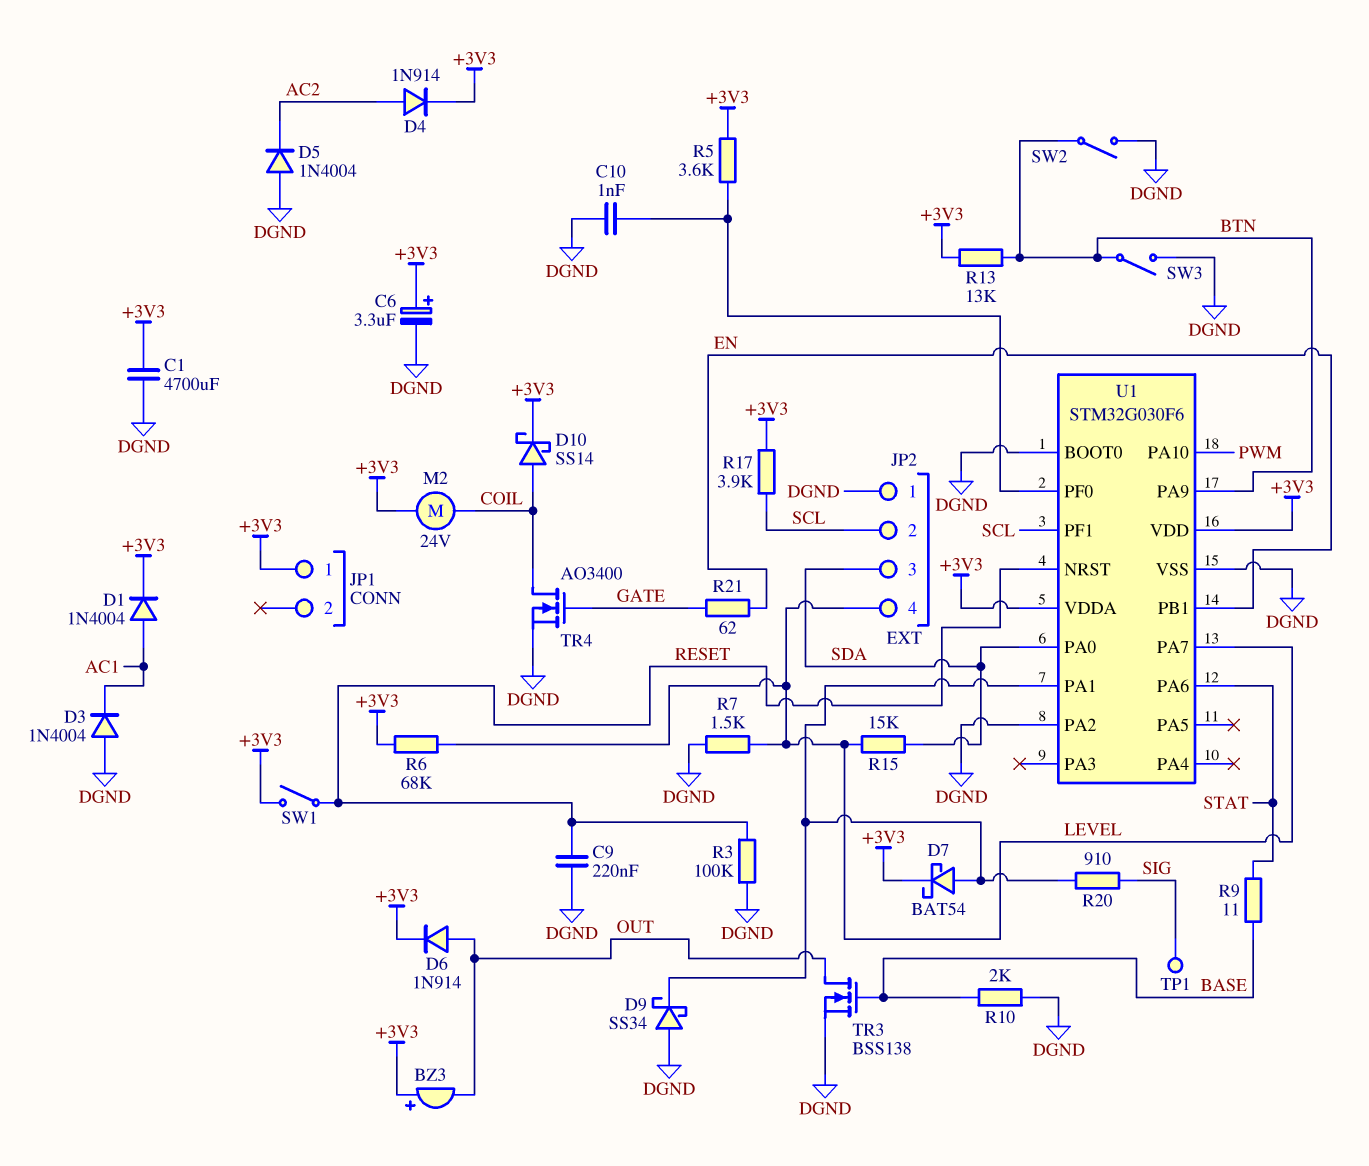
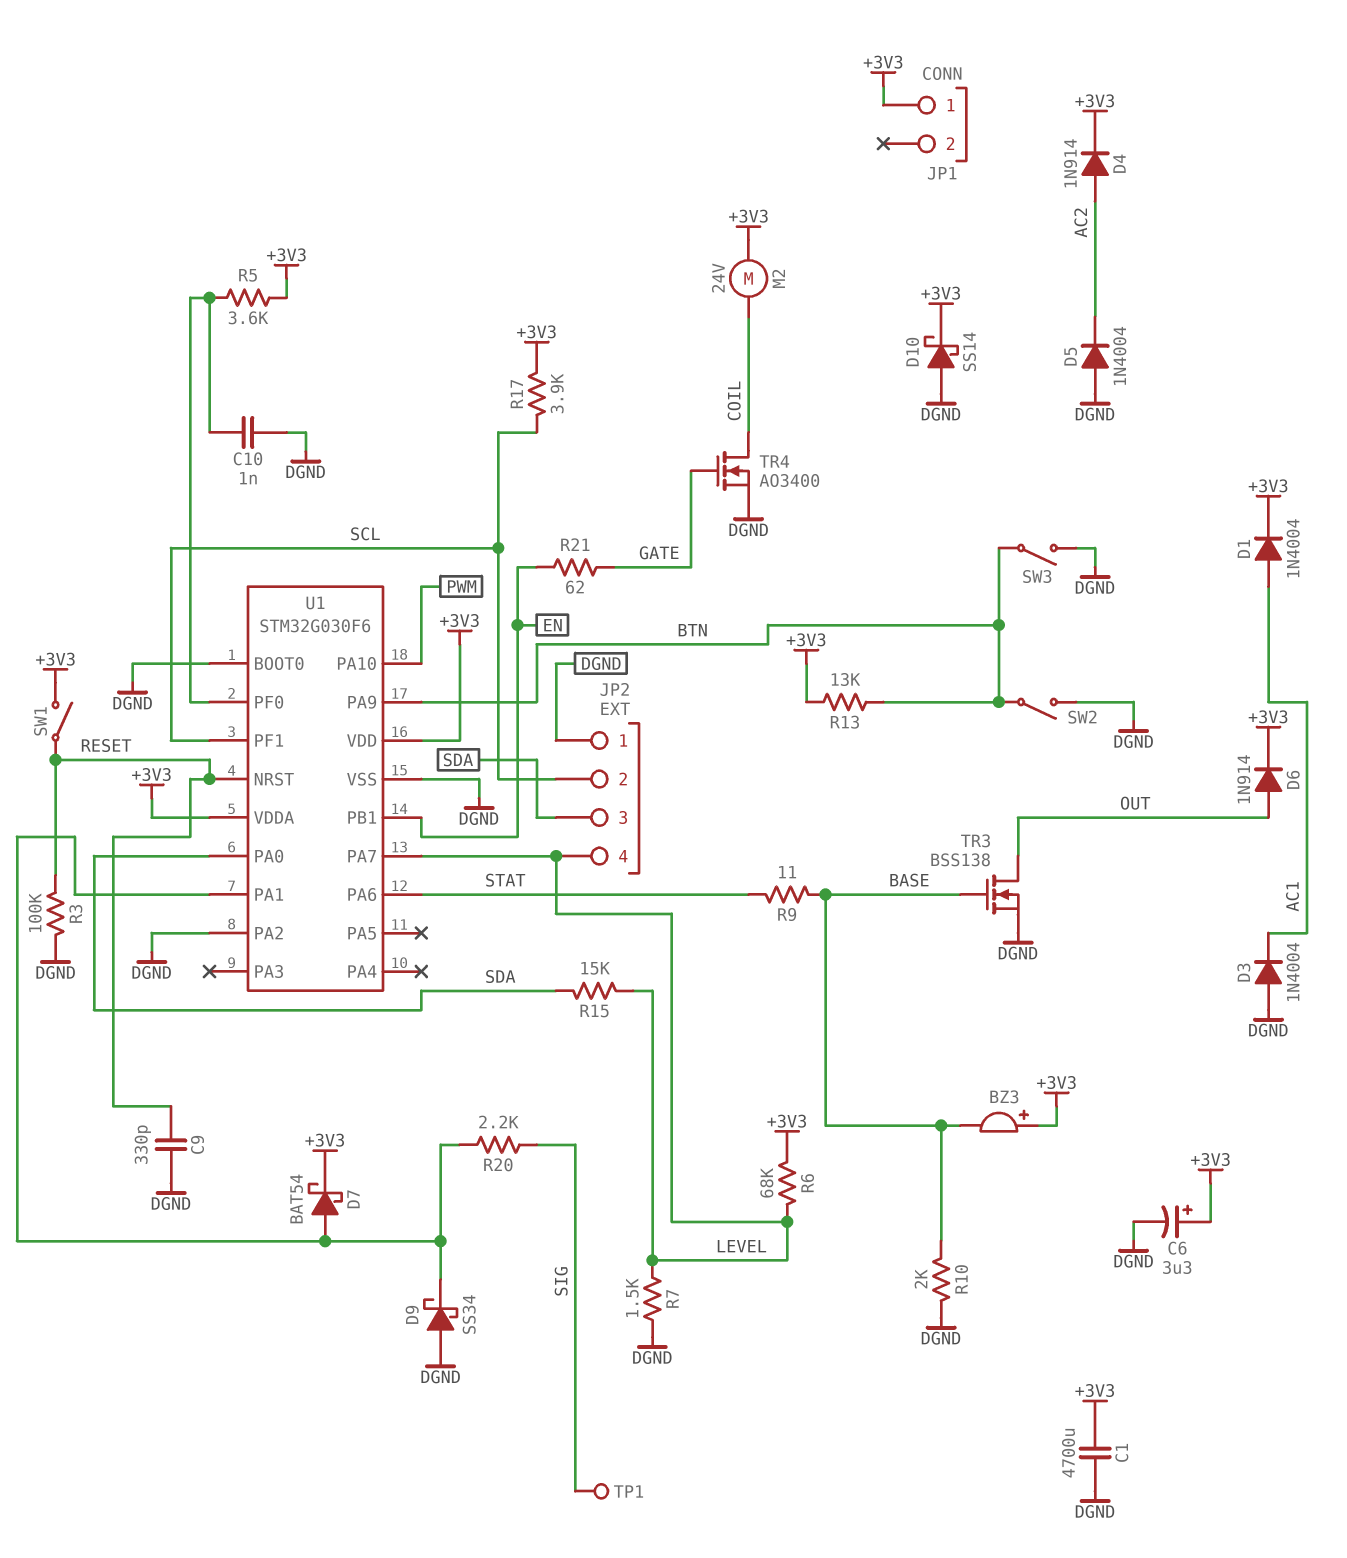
BZ3: buzzer (plus +3V3, minus OUT) -> buzzer (plus +3V3, minus BASE)
C9: 220nF (DGND, RESET) -> 330pF (DGND, RESET)
D10: schottky SS14 (A COIL, K +3V3) -> schottky SS14 (A DGND, K +3V3)
R20: 910 (SIG, U1/PA1) -> 2.2k (SIG, U1/PA1)

